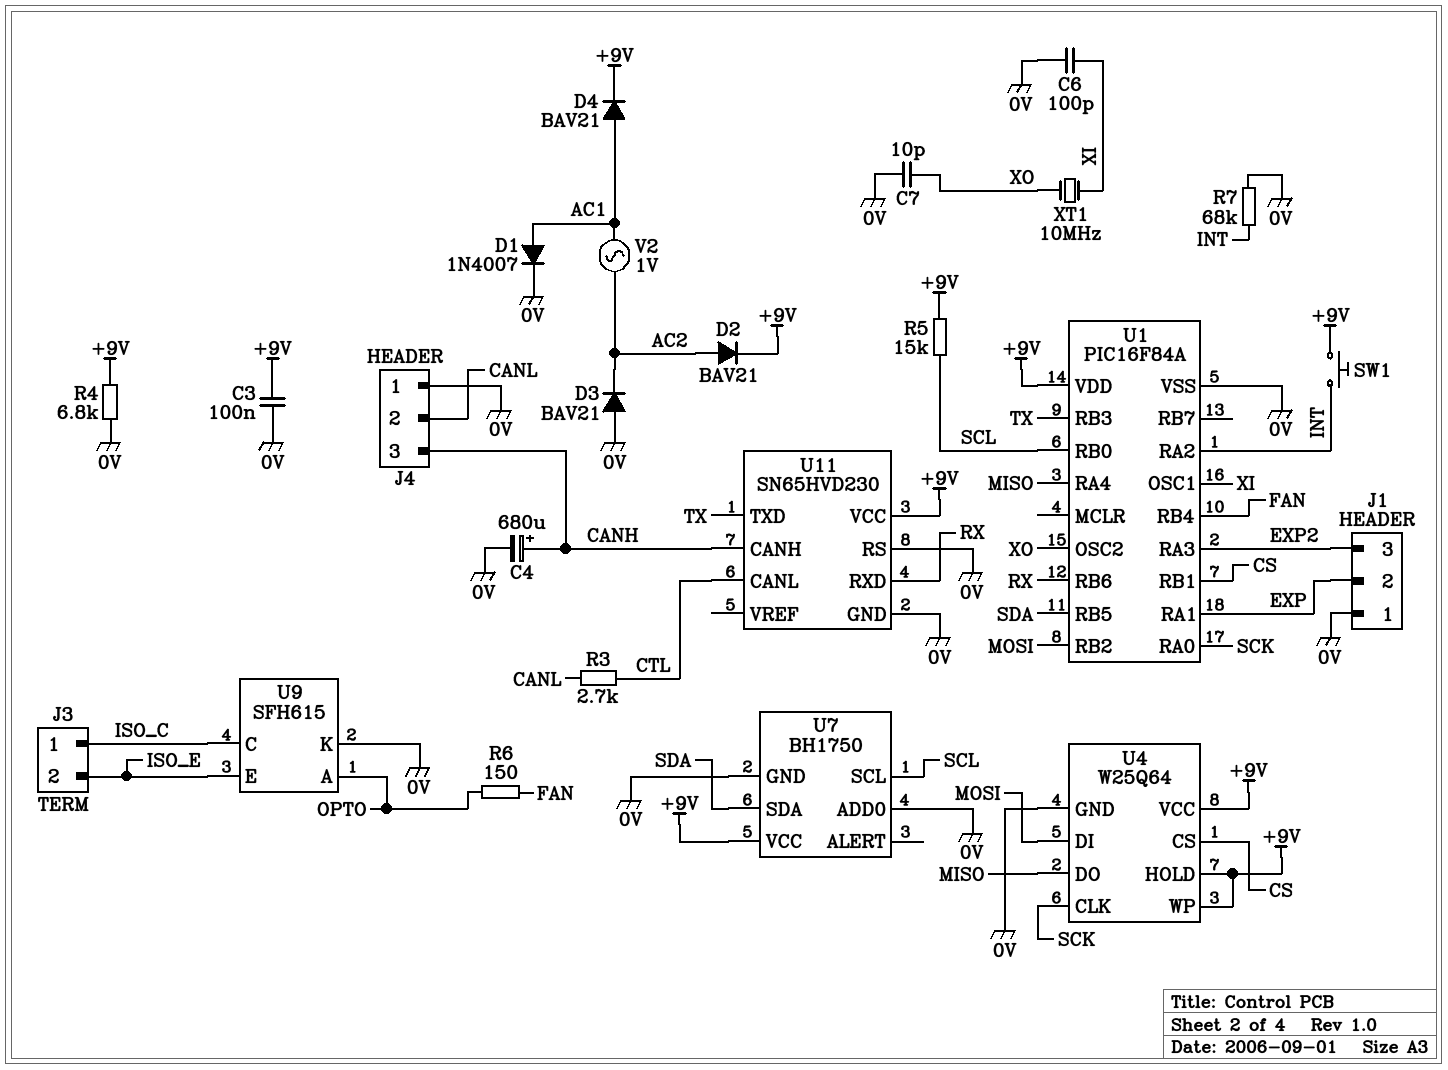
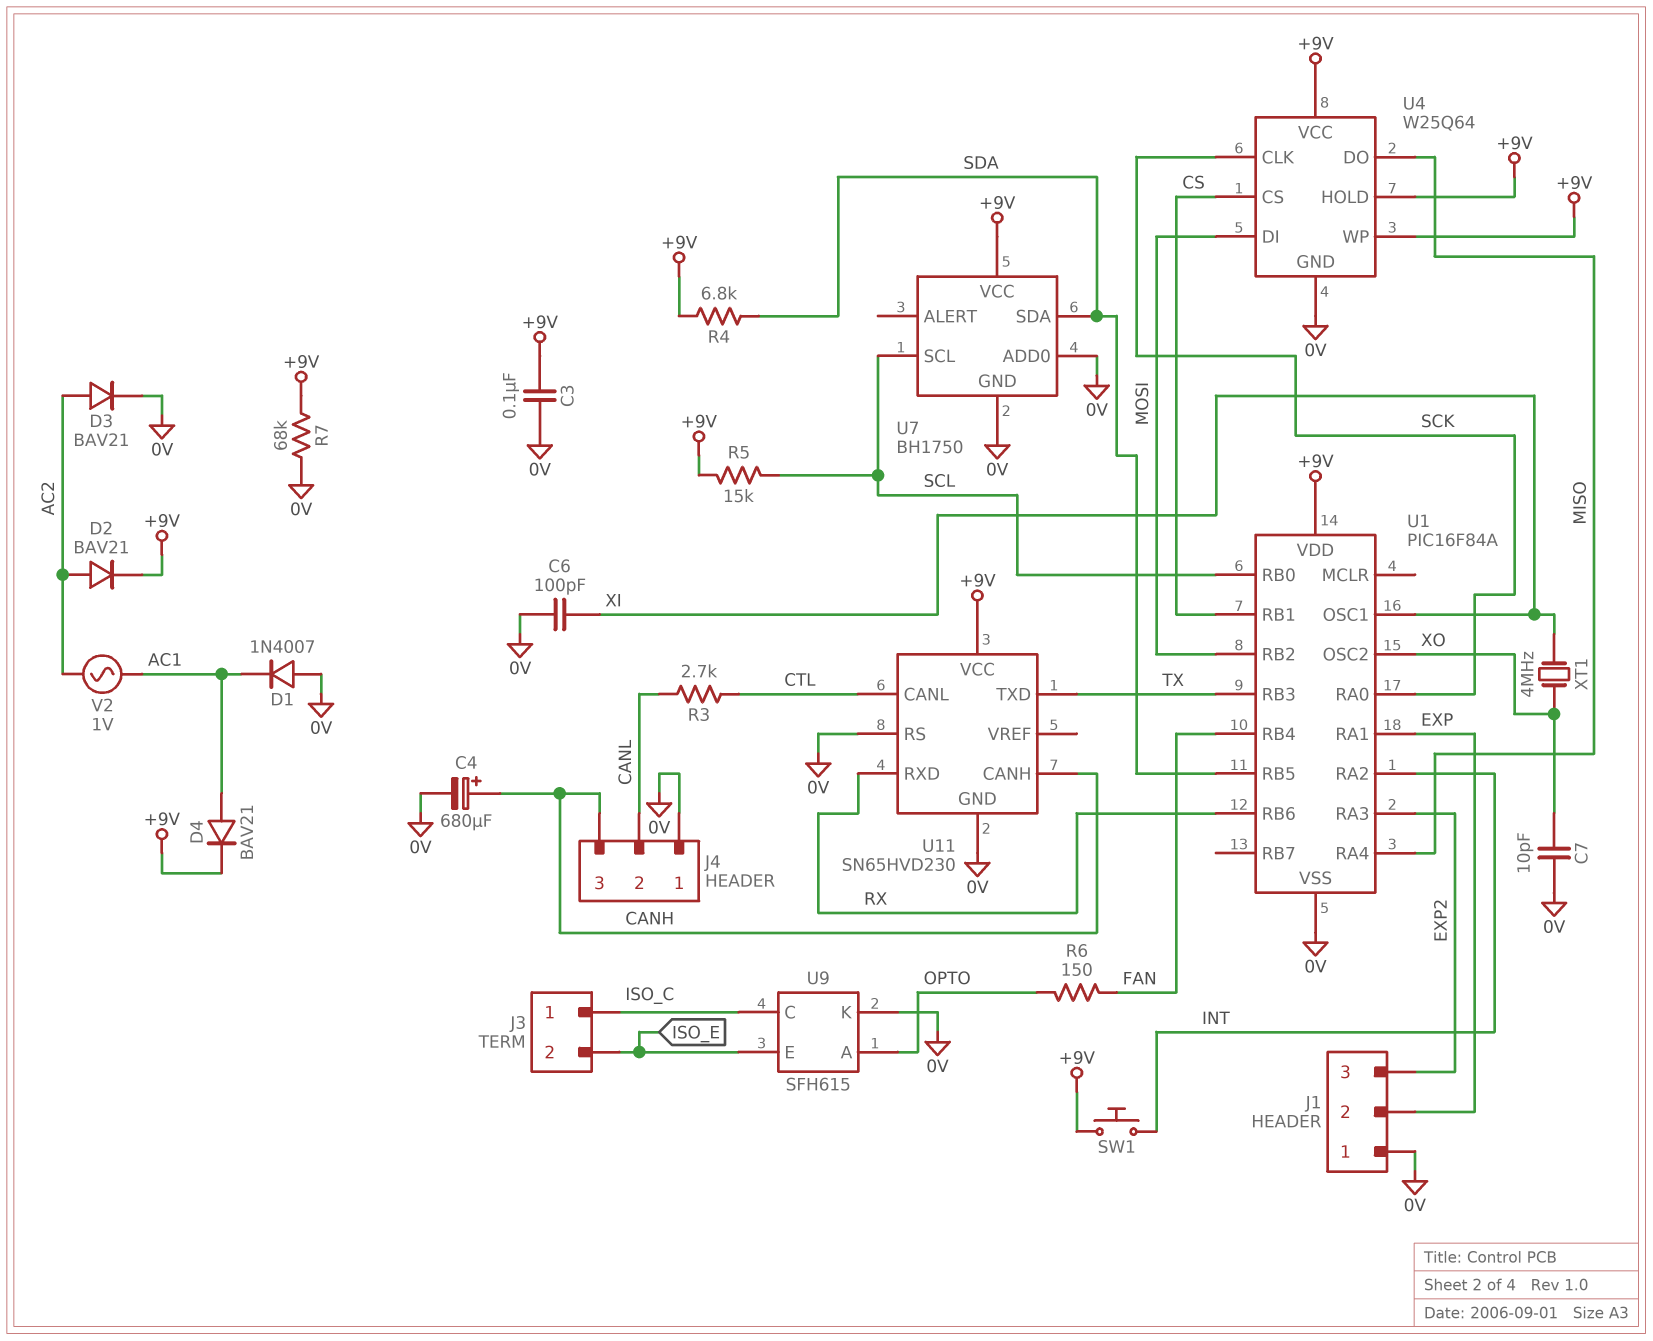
D1: diode 1N4007 (A AC1, K 0V) -> diode 1N4007 (A 0V, K AC1)
D3: diode BAV21 (A 0V, K AC2) -> diode BAV21 (A AC2, K 0V)
R4: 6.8k (+9V, 0V) -> 6.8k (+9V, SDA)
R7: 68k (0V, INT) -> 68k (+9V, 0V)
XT1: 10MHz (XI, XO) -> 4MHz (XI, XO)

